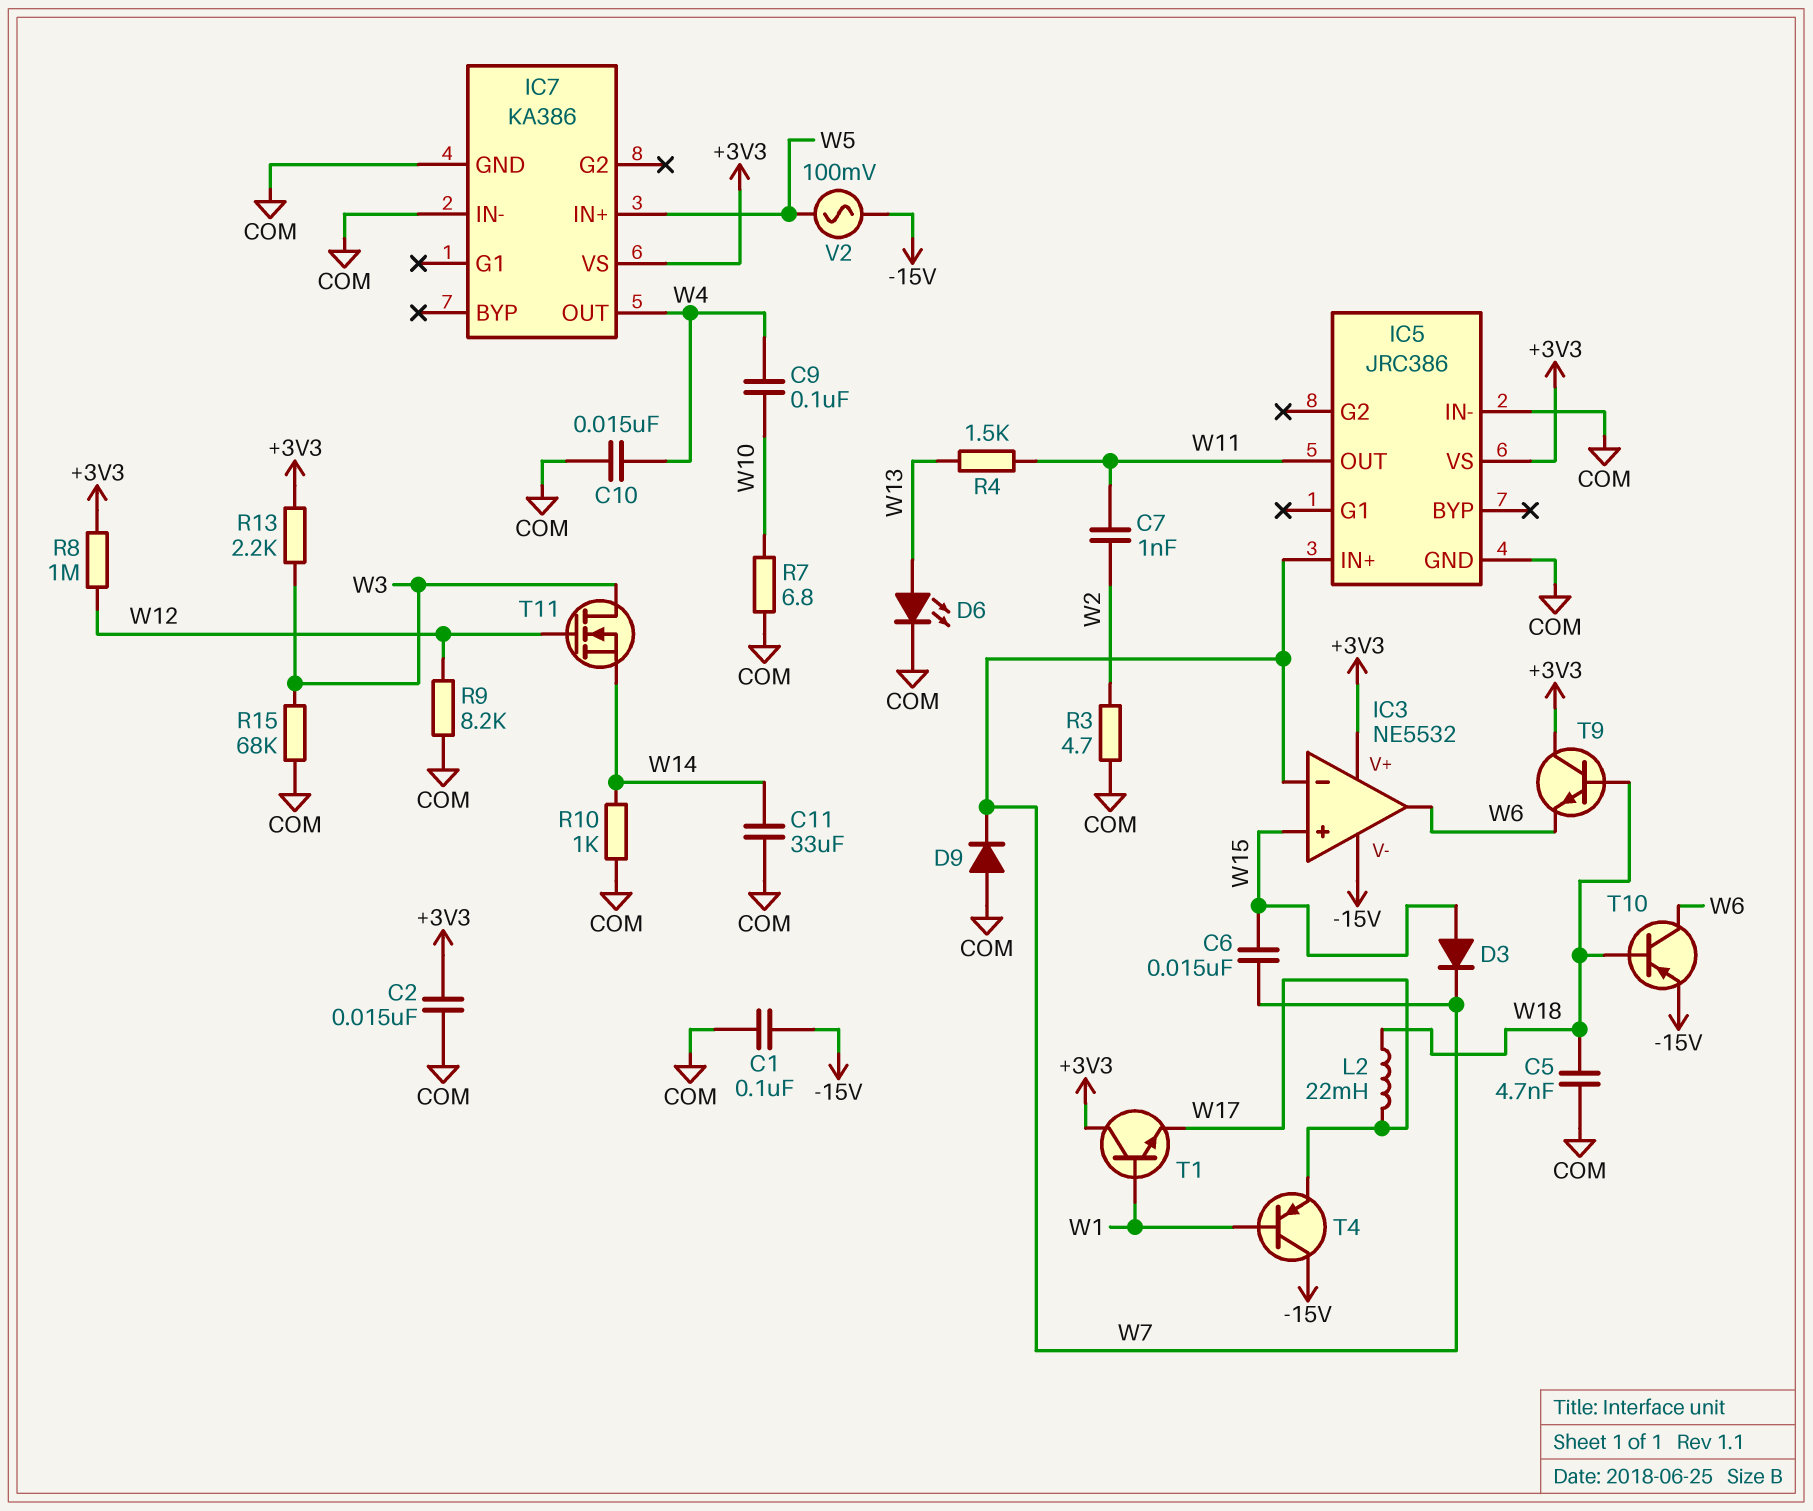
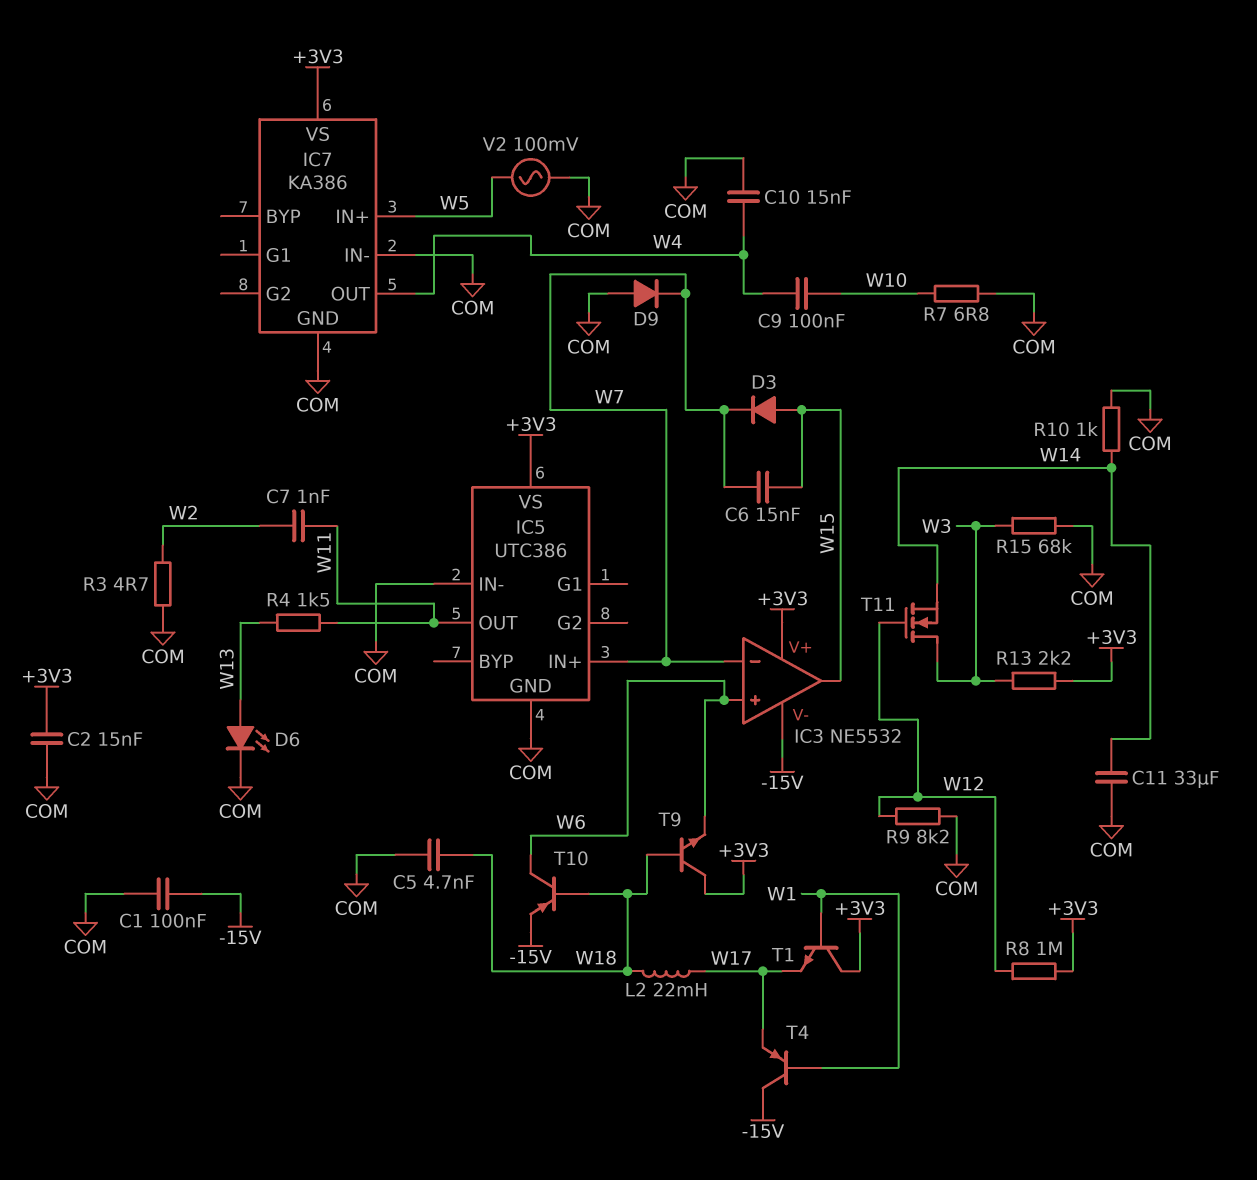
IC3 pin in+: W15 -> W6
IC3 pin out: W6 -> W15
IC5: JRC386 -> UTC386
V2: AC 100mV (-15V, W5) -> AC 100mV (COM, W5)

